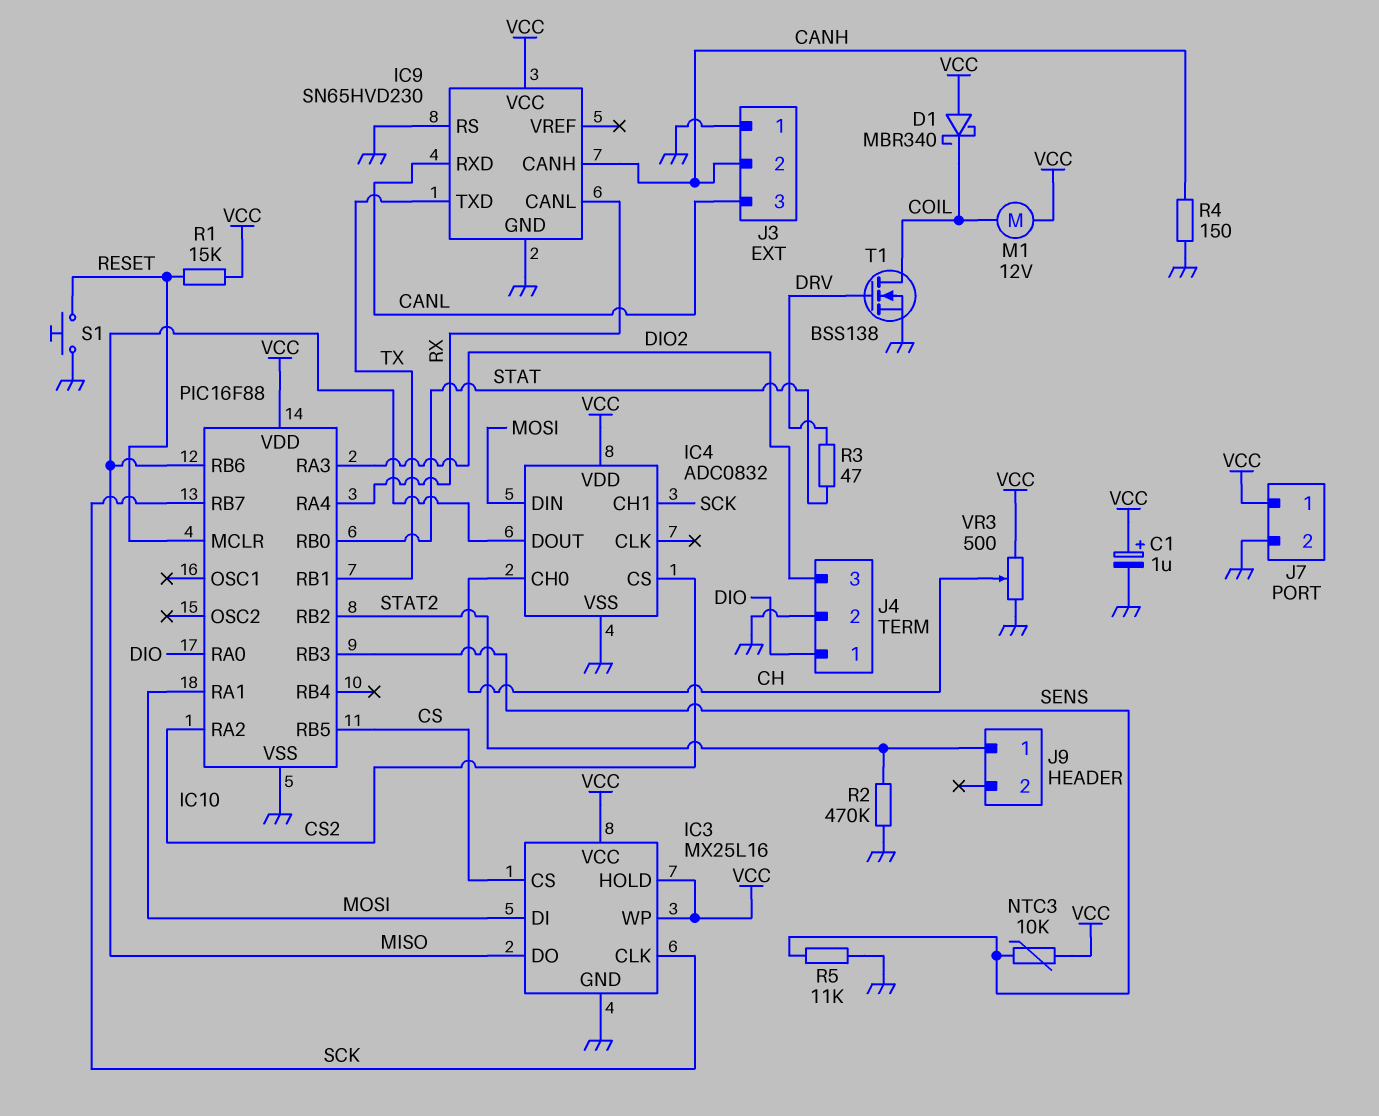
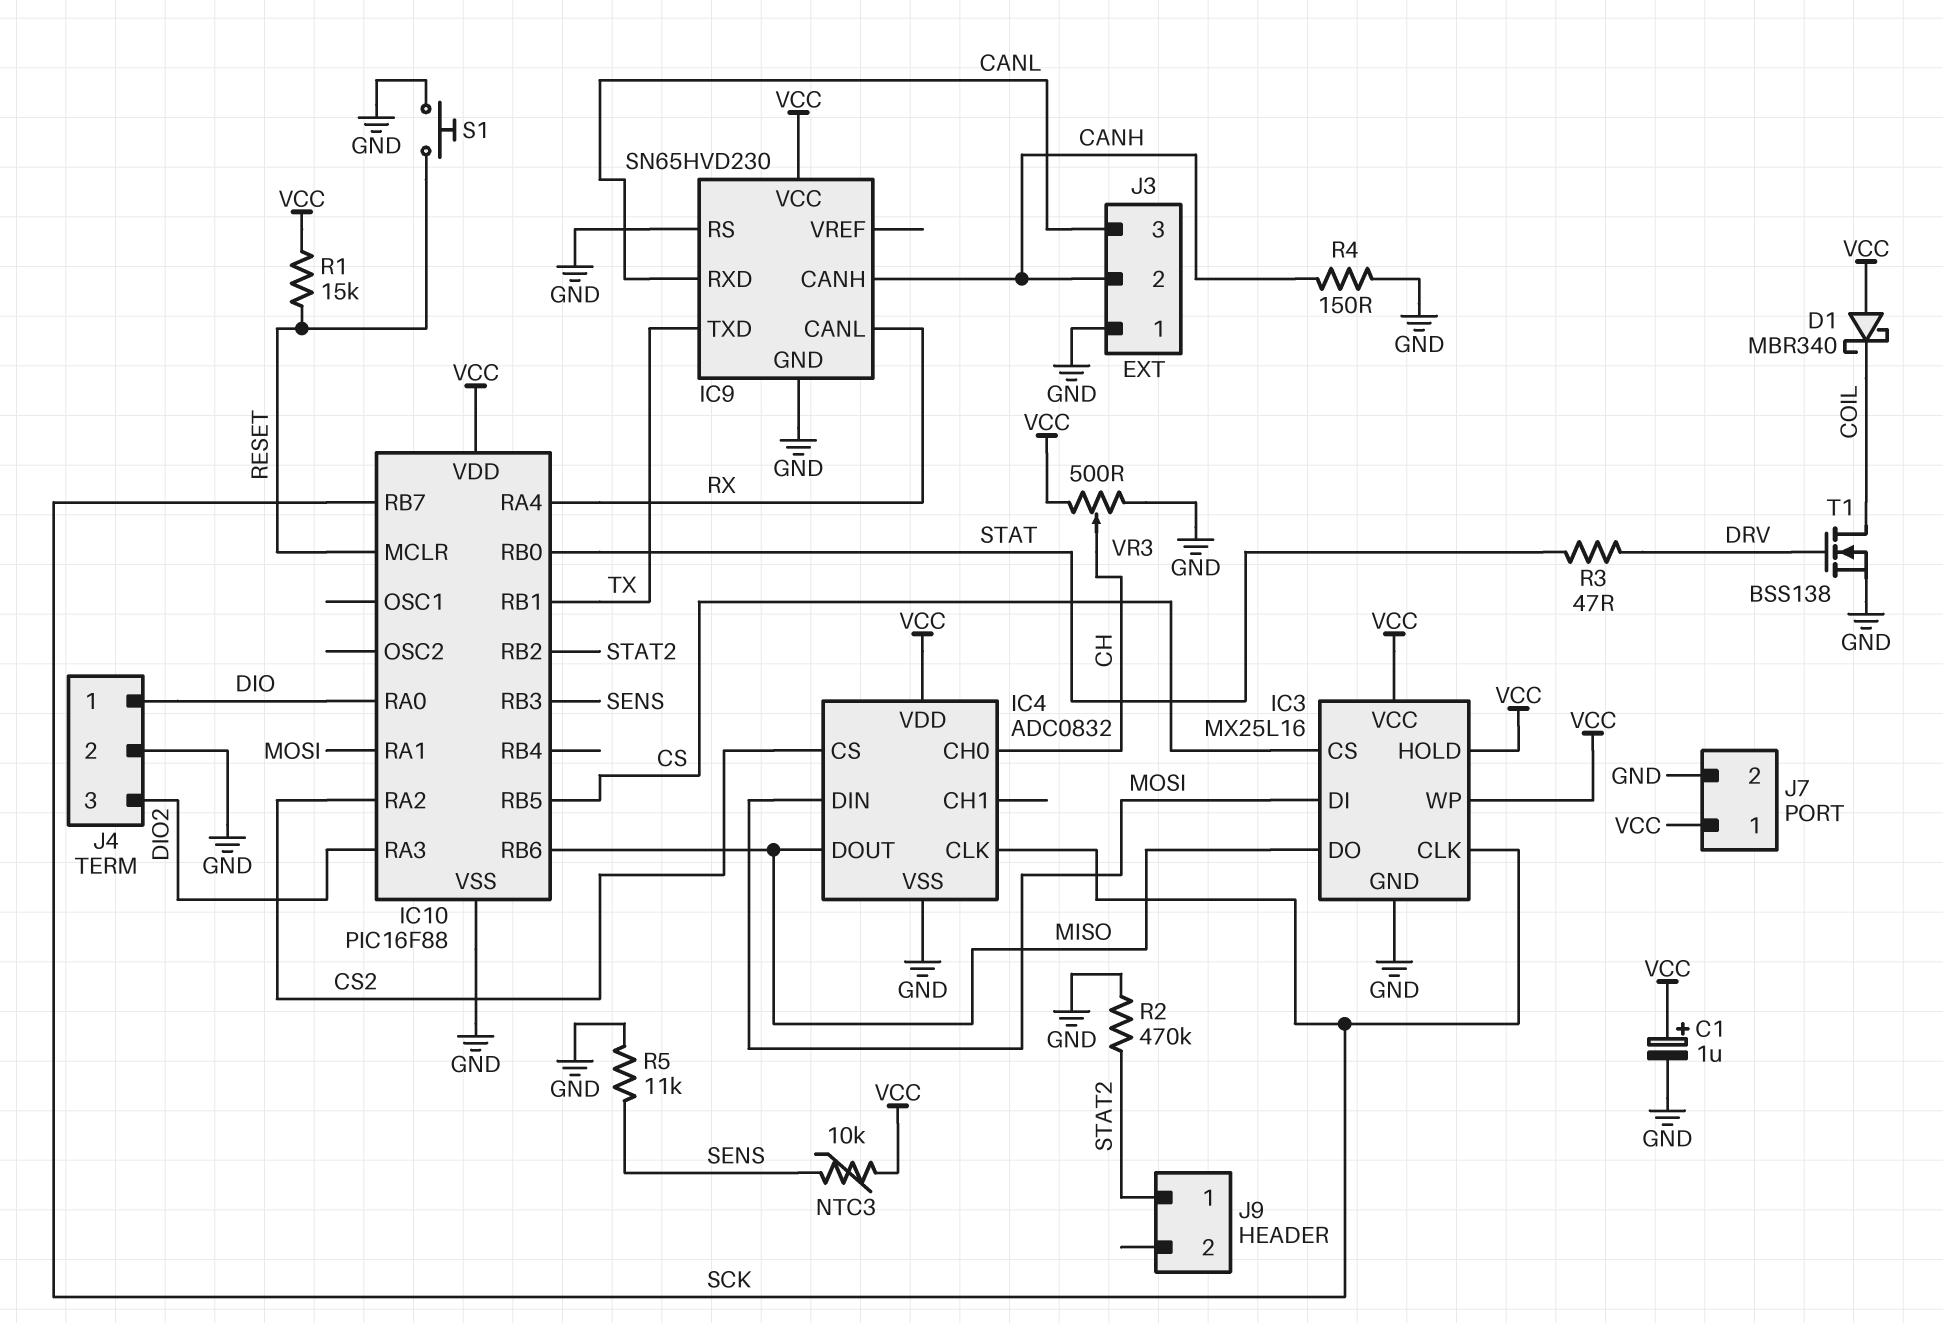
IC4 pin CH1: SCK -> none
IC4 pin CLK: none -> SCK
M1: motor 12V (COIL, VCC) -> none

